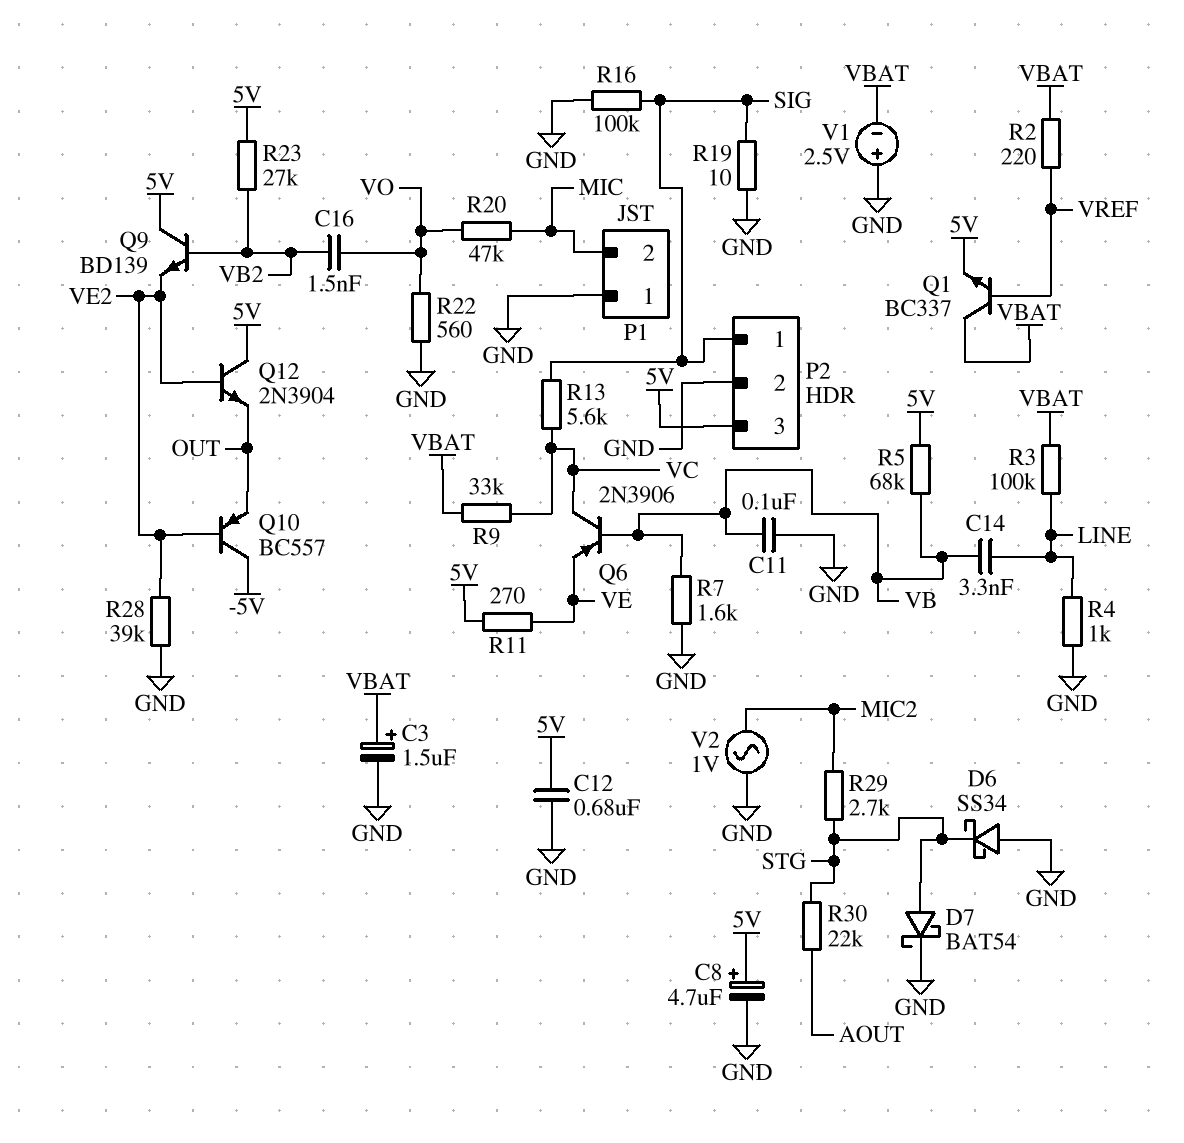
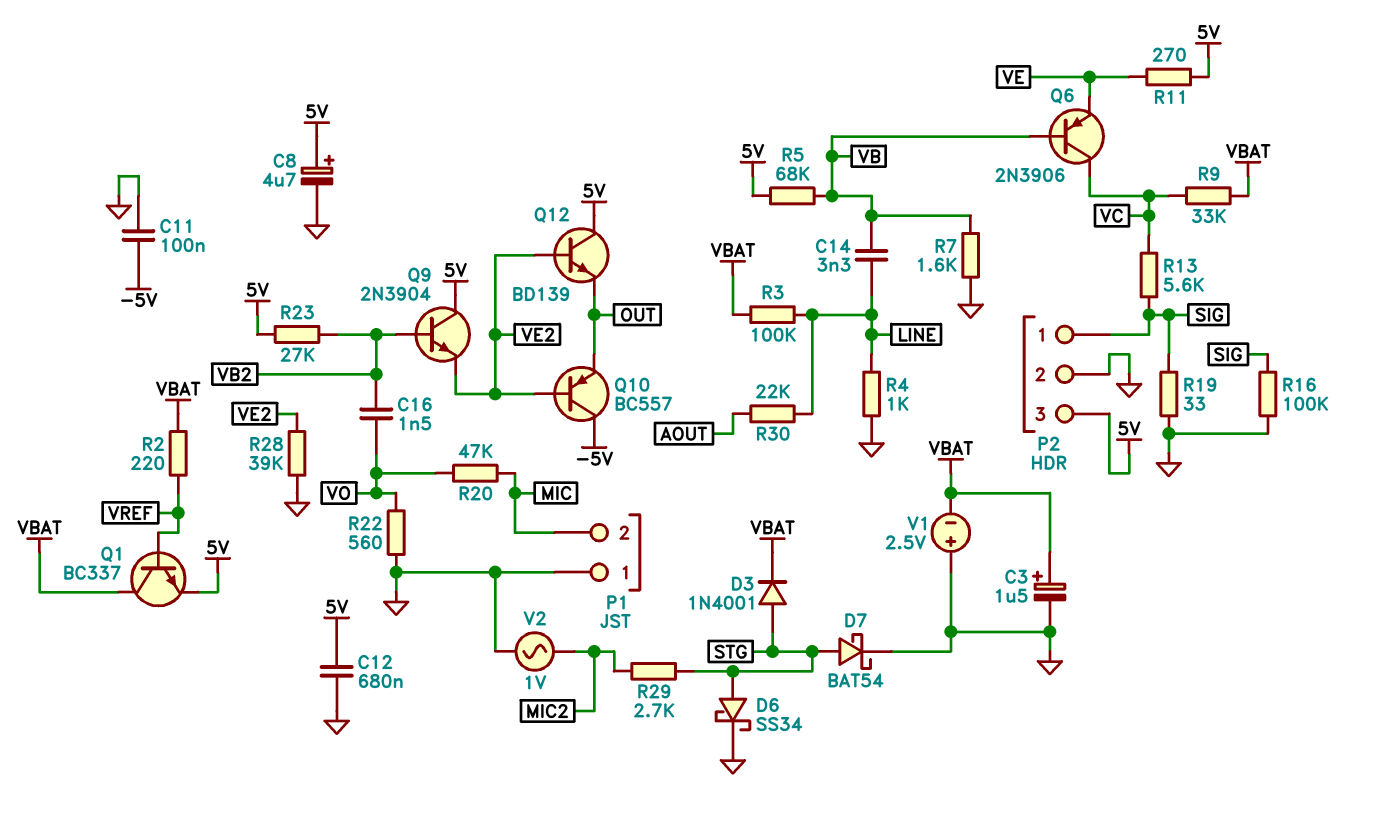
C11: 100nF (GND, VB) -> 100nF (-5V, GND)
D3: none -> diode 1N4001 (A STG, K VBAT)
D6: schottky SS34 (A GND, K STG) -> schottky SS34 (A STG, K GND)
Q9: NPN BD139 (B VB2, C 5V, E VE2) -> NPN 2N3904 (B VB2, C 5V, E VE2)
Q12: NPN 2N3904 (B VE2, C 5V, E OUT) -> NPN BD139 (B VE2, C 5V, E OUT)
R19: 10 (GND, SIG) -> 33 (GND, SIG)
R30: 22k (AOUT, STG) -> 22k (AOUT, LINE)

